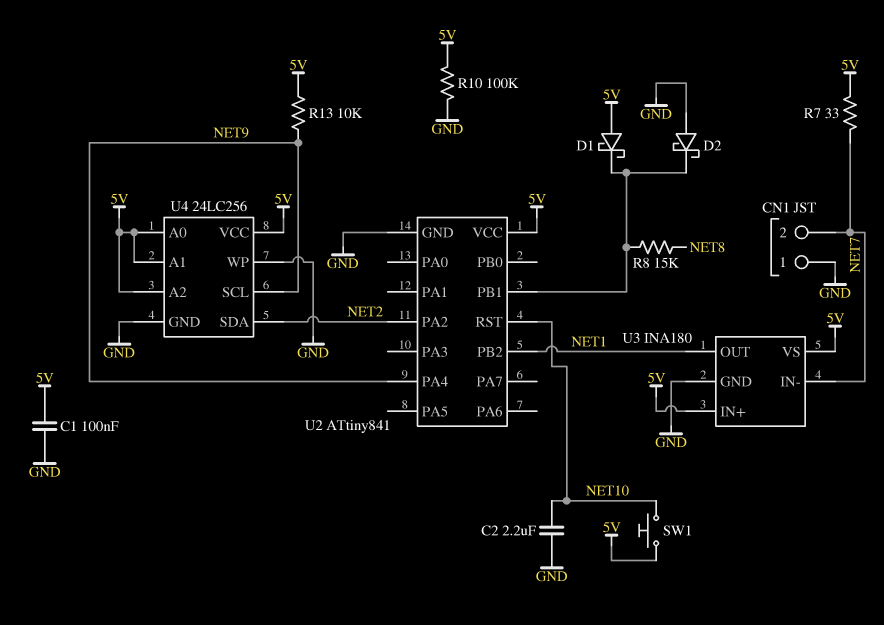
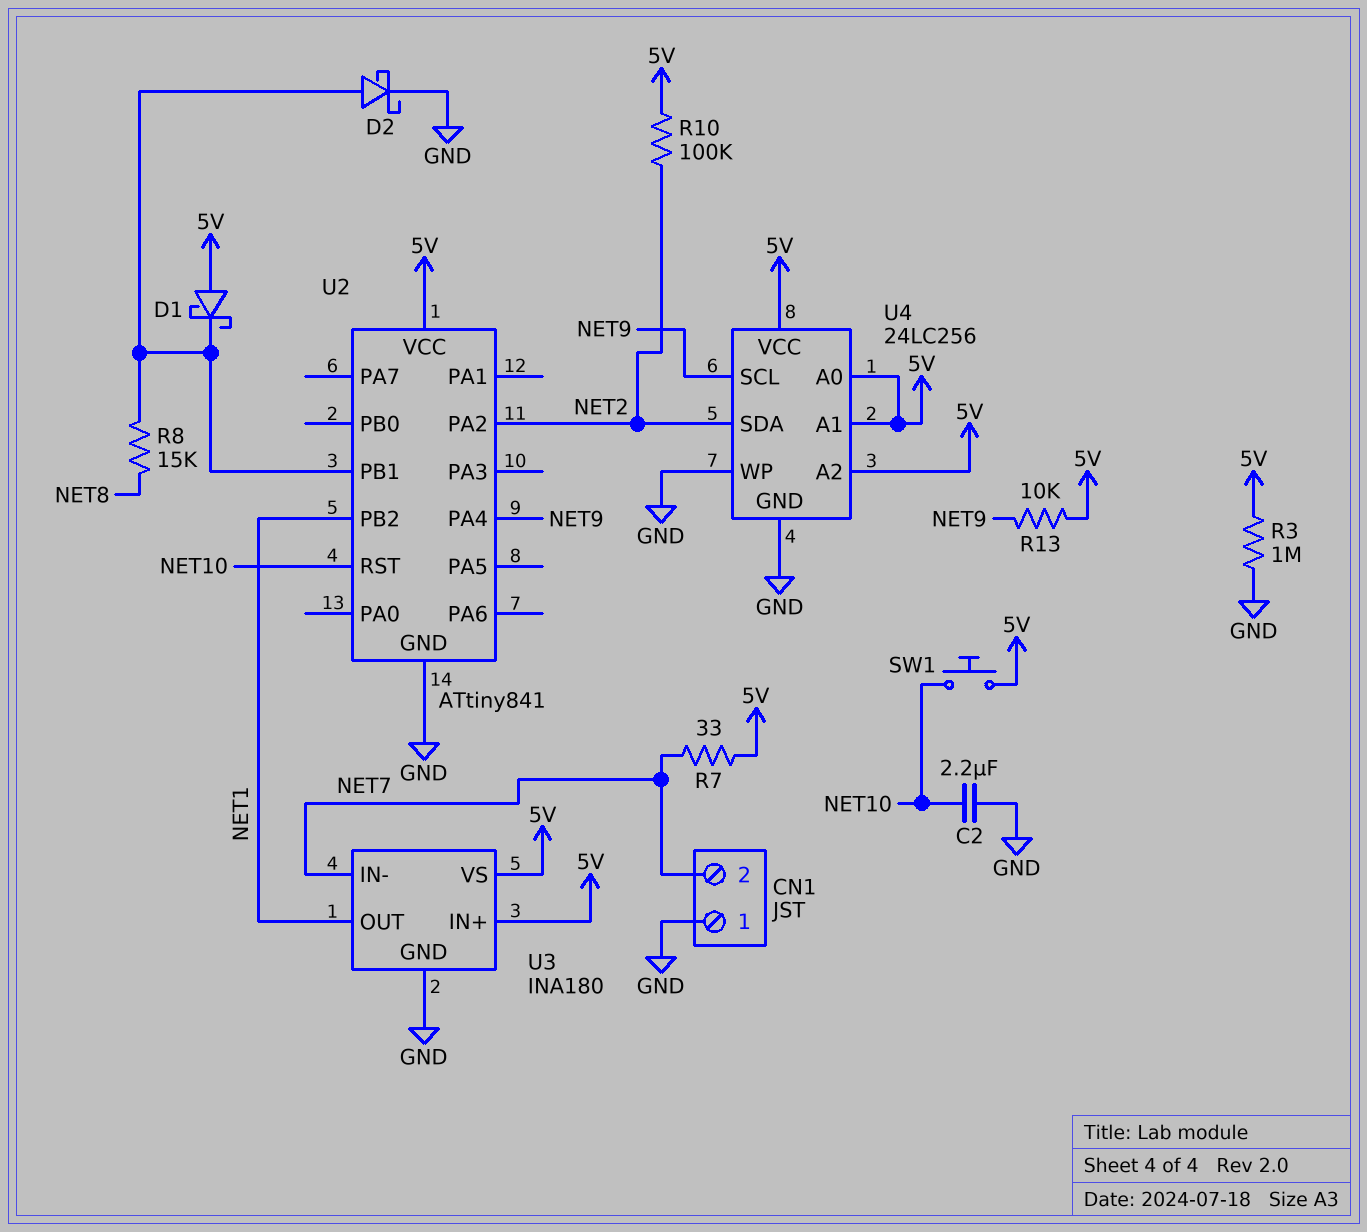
C1: 100nF (5V, GND) -> none
D2: schottky (A GND, K U2/PB1) -> schottky (A U2/PB1, K GND)
R3: none -> 1M (5V, GND)
R10: 100k (5V, GND) -> 100k (5V, NET2)

